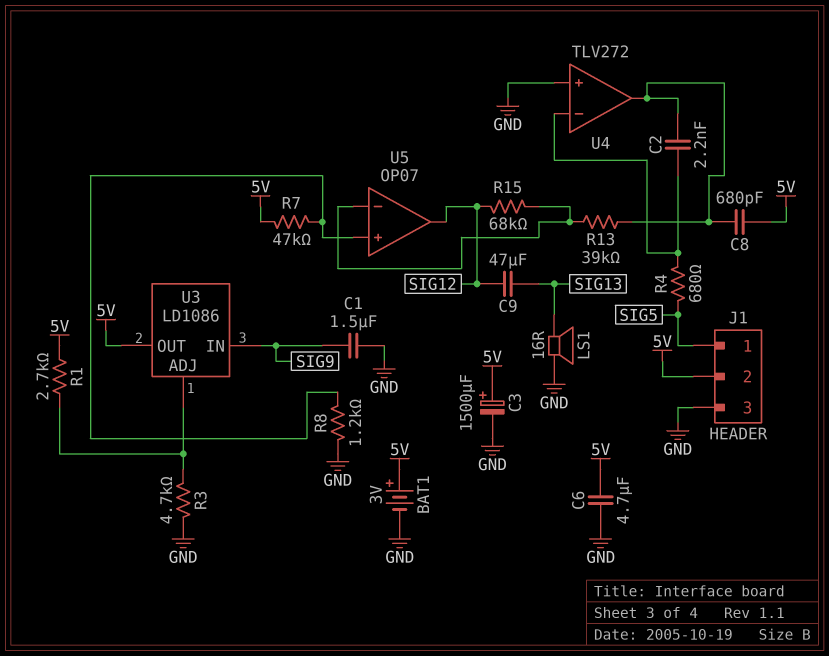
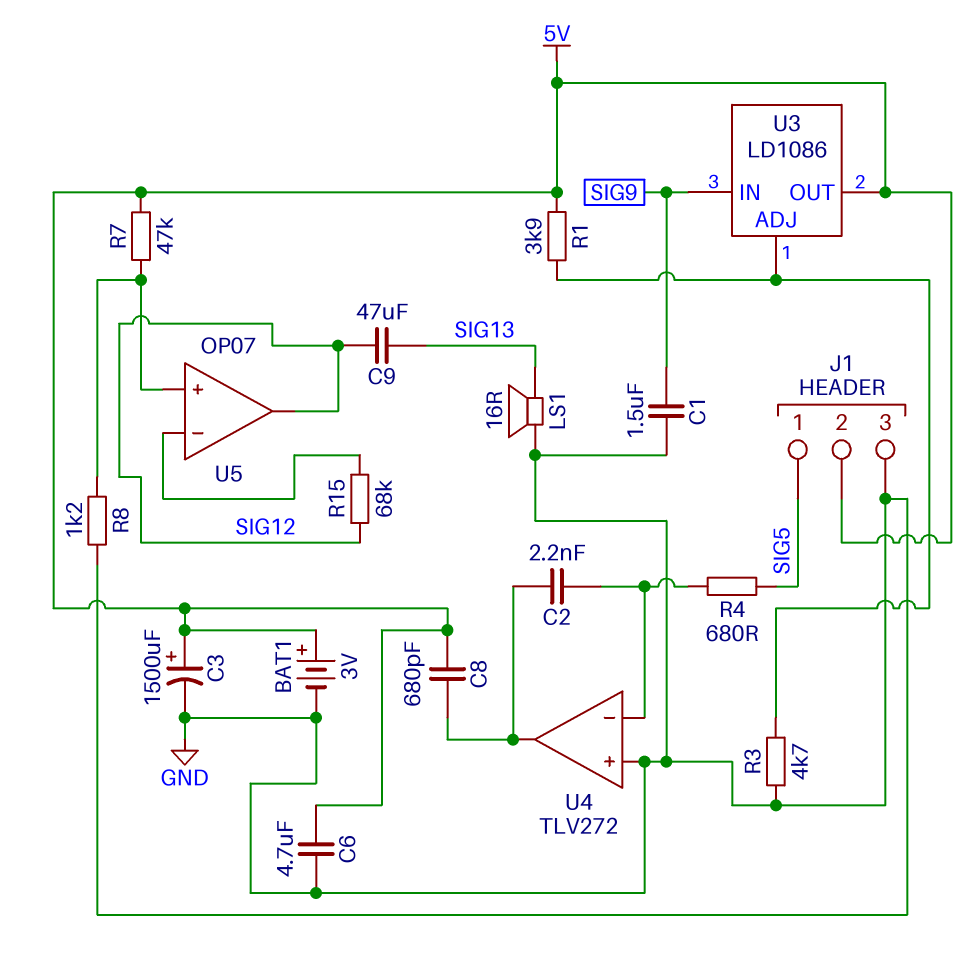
R1: 2.7k (5V, U3/ADJ) -> 3.9k (5V, U3/ADJ)
R13: 39k (U4/out, U5/in-) -> none

